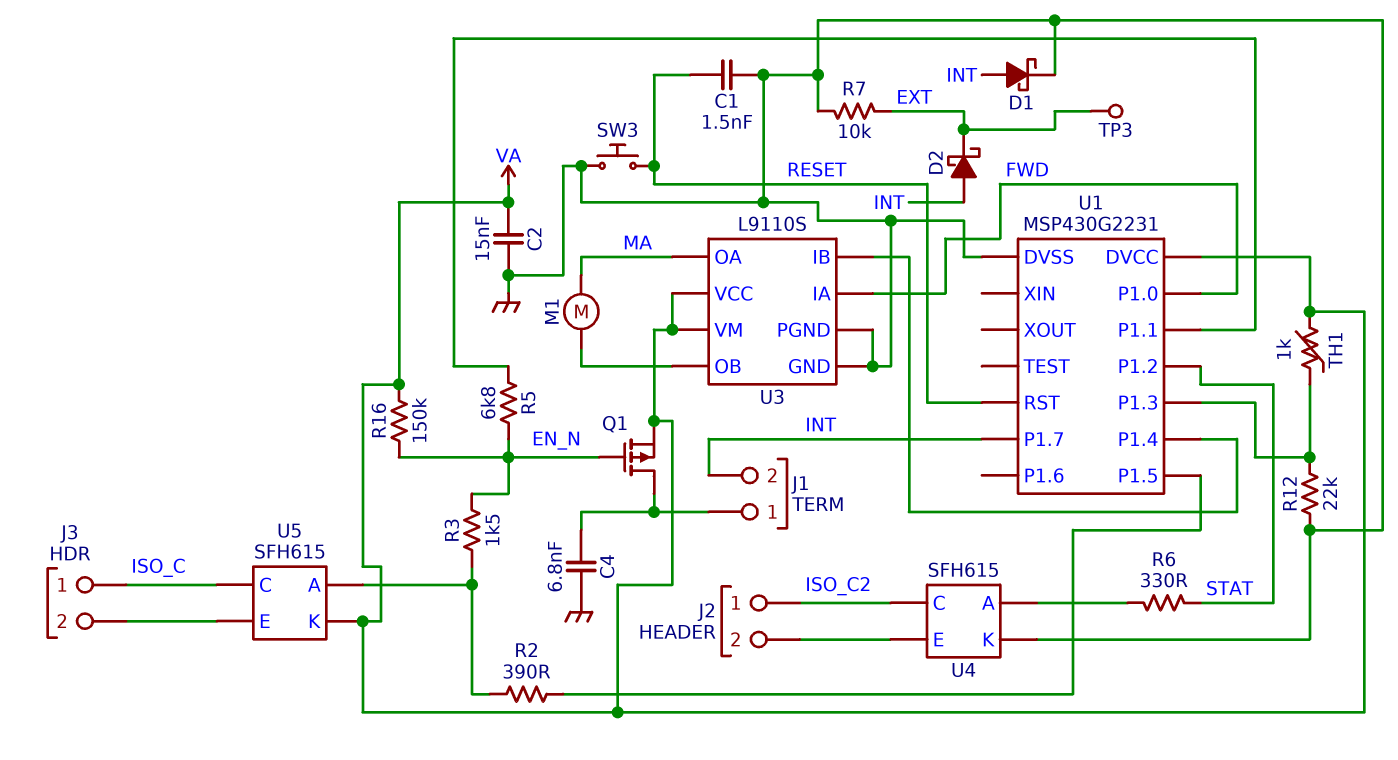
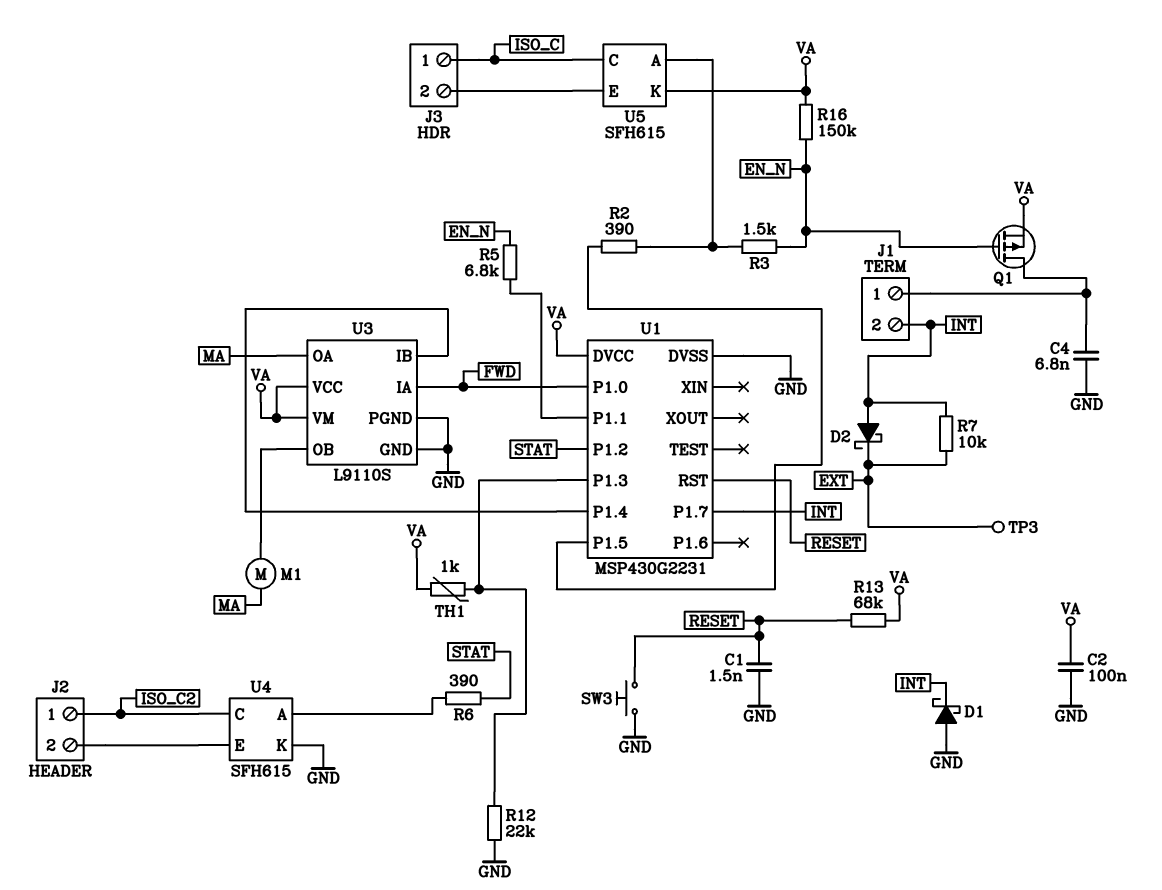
C2: 15nF (GND, VA) -> 100nF (GND, VA)
D1: schottky (A INT, K GND) -> schottky (A GND, K INT)
R6: 330 (STAT, U4/A) -> 390 (STAT, U4/A)
R7: 10k (EXT, GND) -> 10k (EXT, INT)
R13: none -> 68k (RESET, VA)

